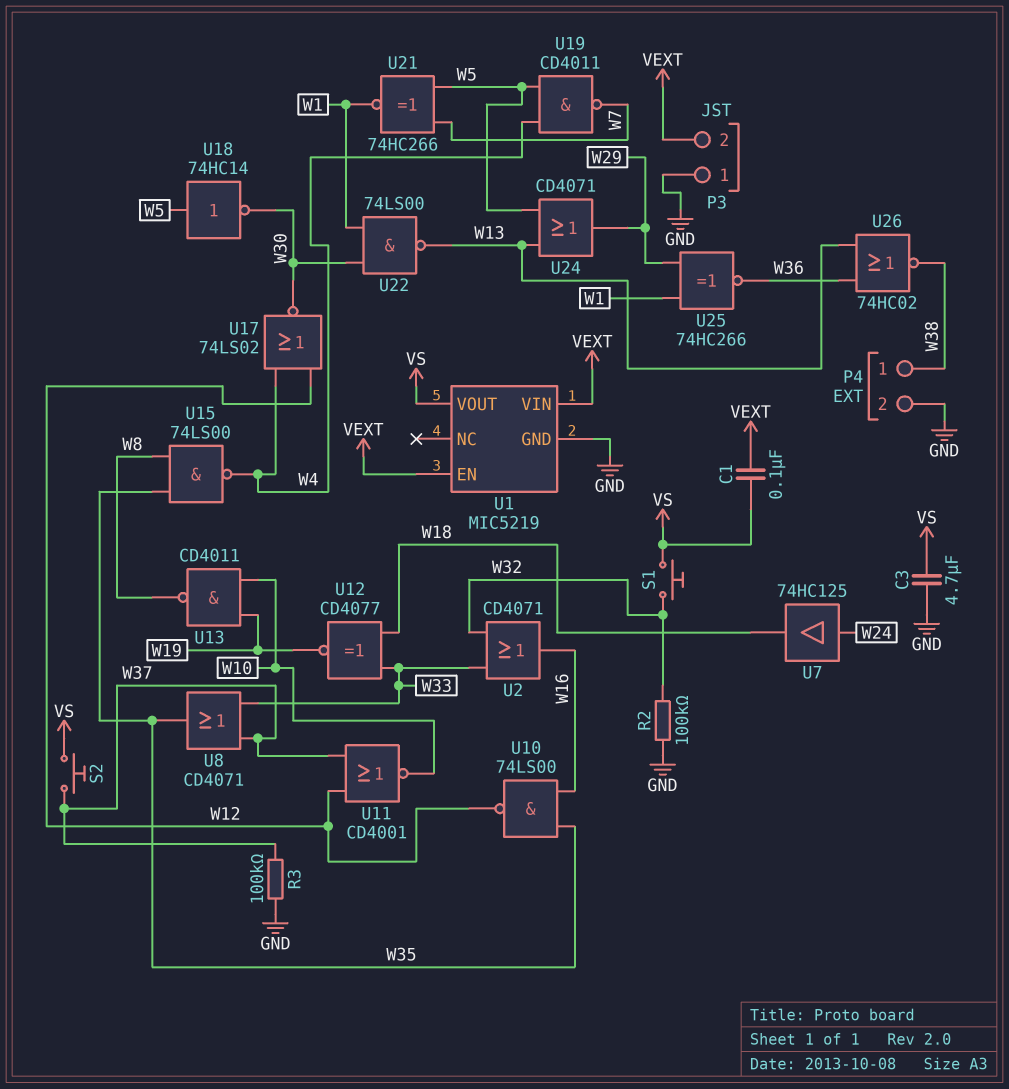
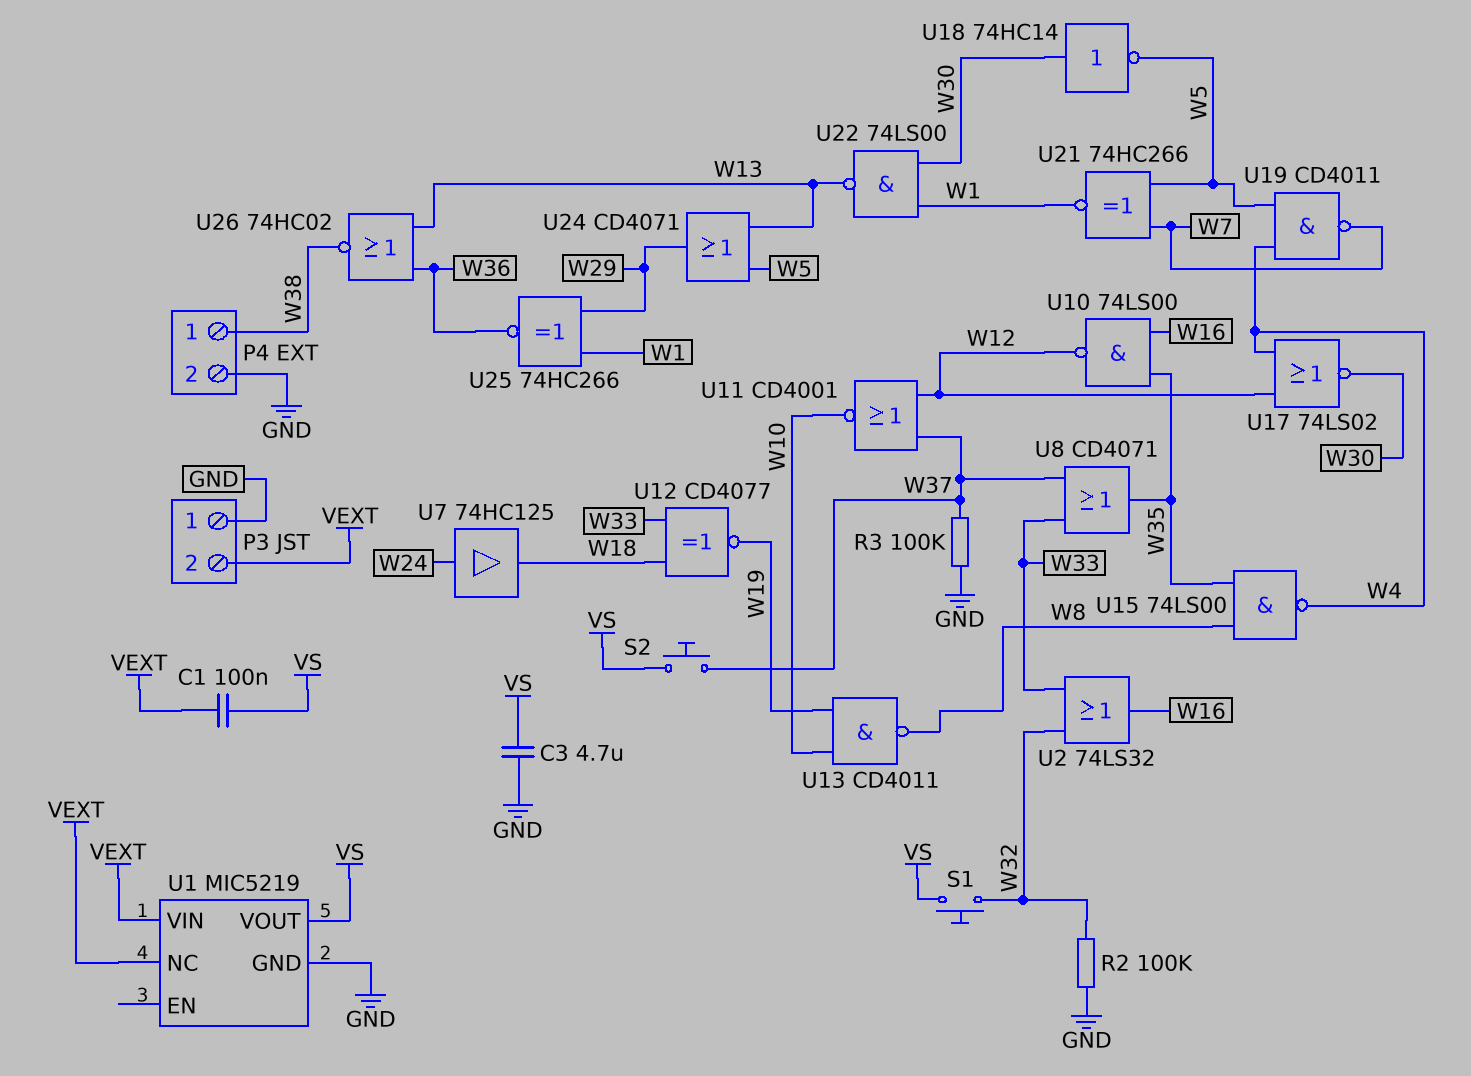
U1 pin EN: VEXT -> none
U1 pin NC: none -> VEXT
U2: OR CD4071 (in W32, in W33, out W16) -> OR 74LS32 (in W32, in W33, out W16)
U18: NOT 74HC14 (in W5, out W30) -> NOT 74HC14 (in W30, out W5)

